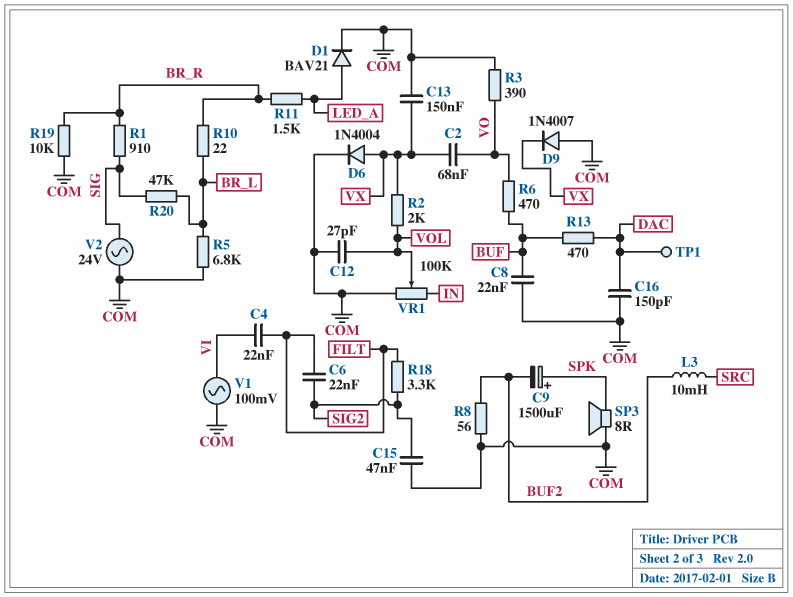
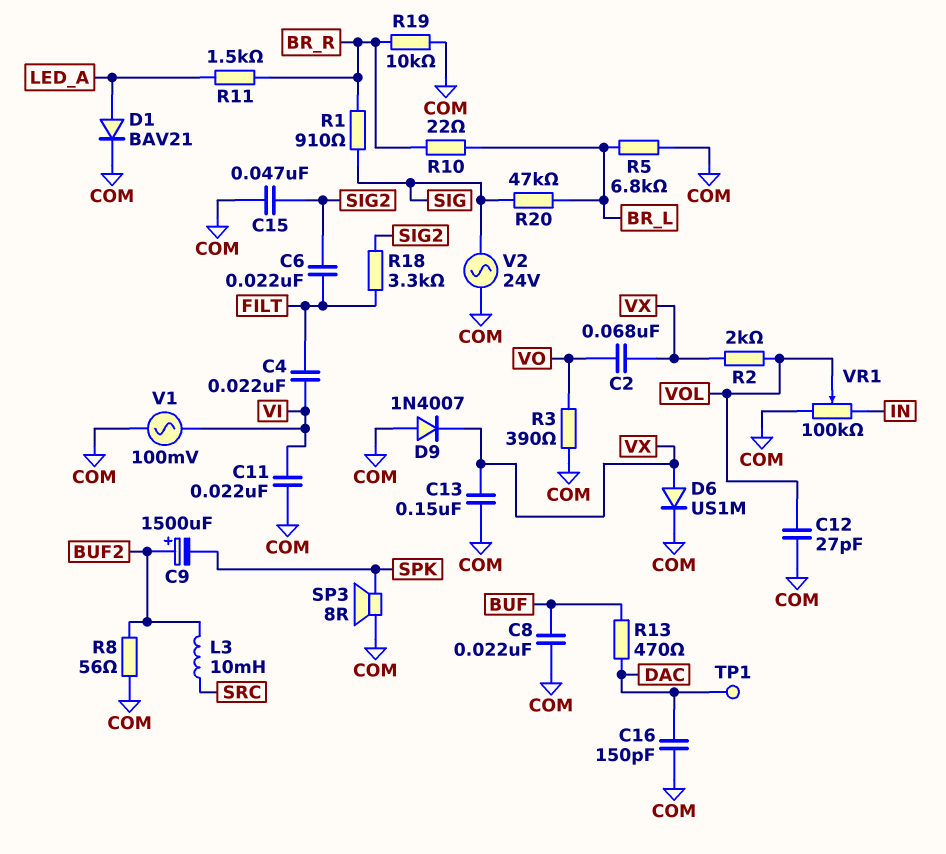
C9: 1500uF (plus SPK, minus BUF2) -> 1500uF (plus BUF2, minus SPK)
C11: none -> 22nF (COM, VI)
D6: diode 1N4004 (A VX, K COM) -> diode US1M (A VX, K COM)
R6: 470 (BUF, VO) -> none

